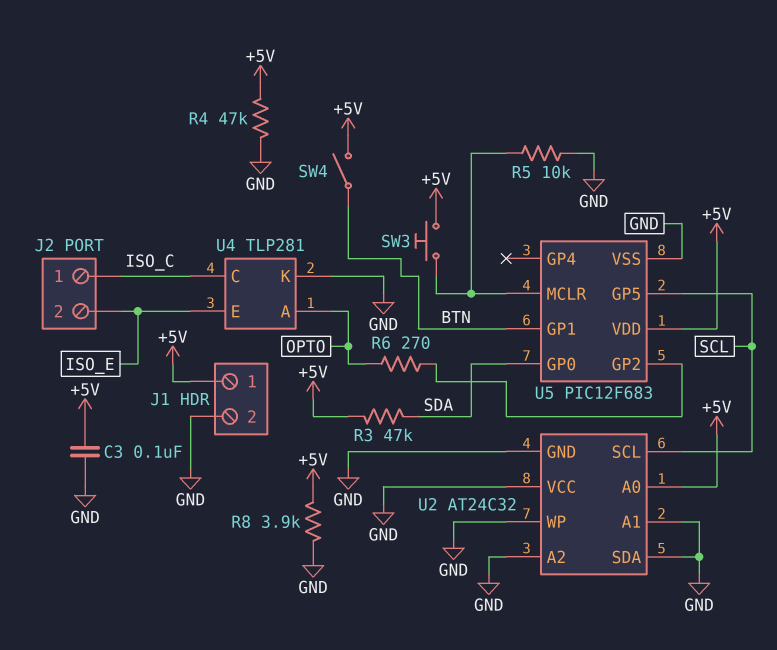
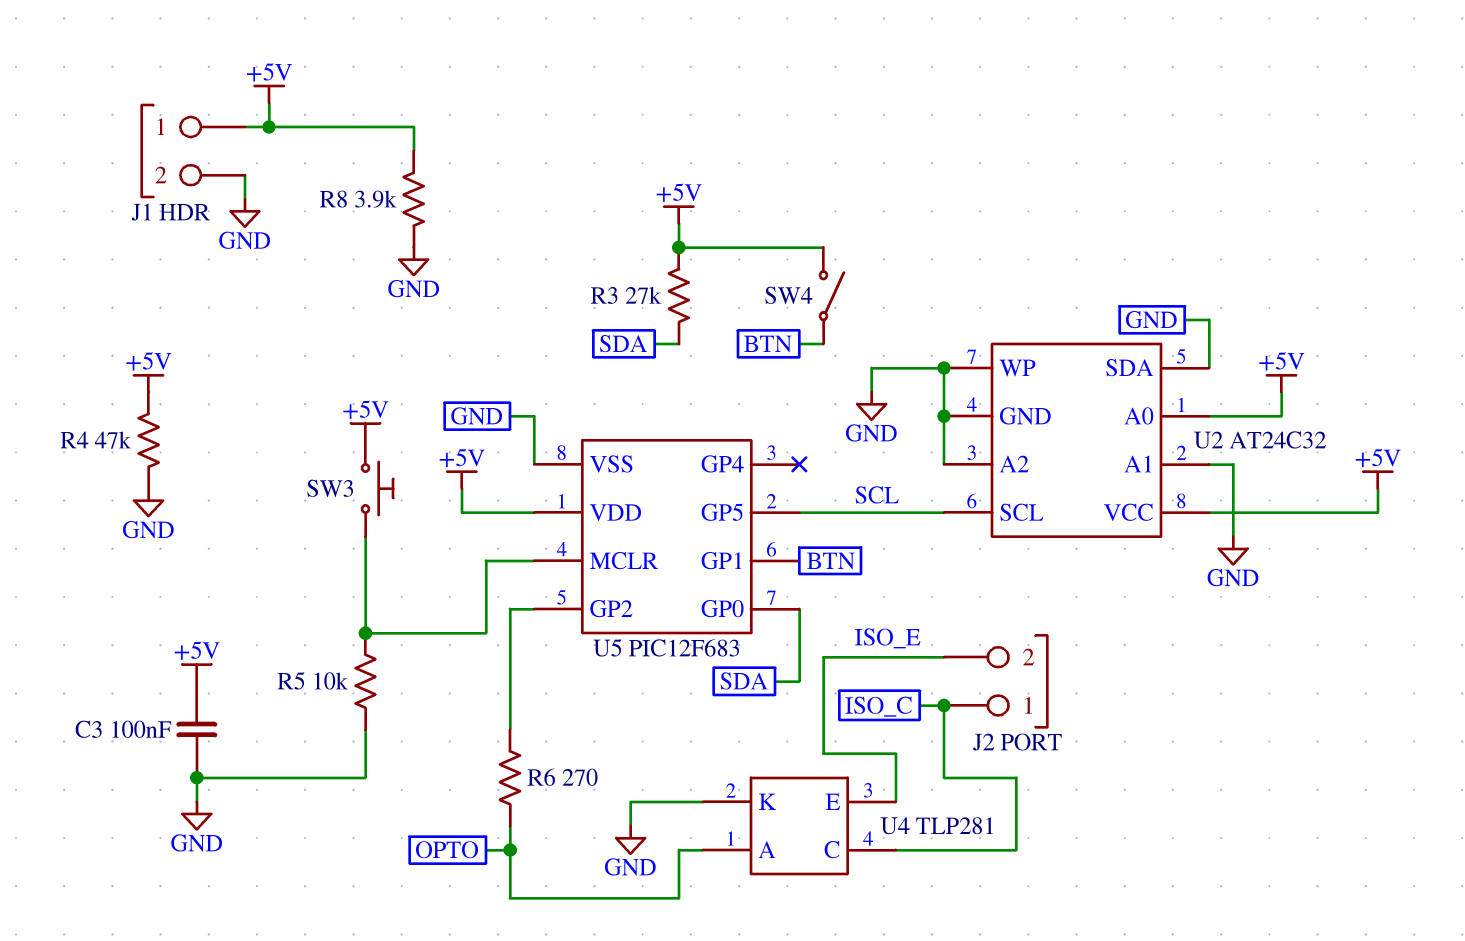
R3: 47k (+5V, SDA) -> 27k (+5V, SDA)
U2 pin VCC: GND -> +5V

